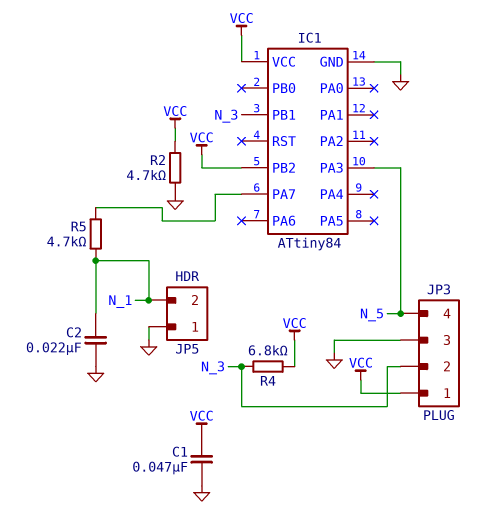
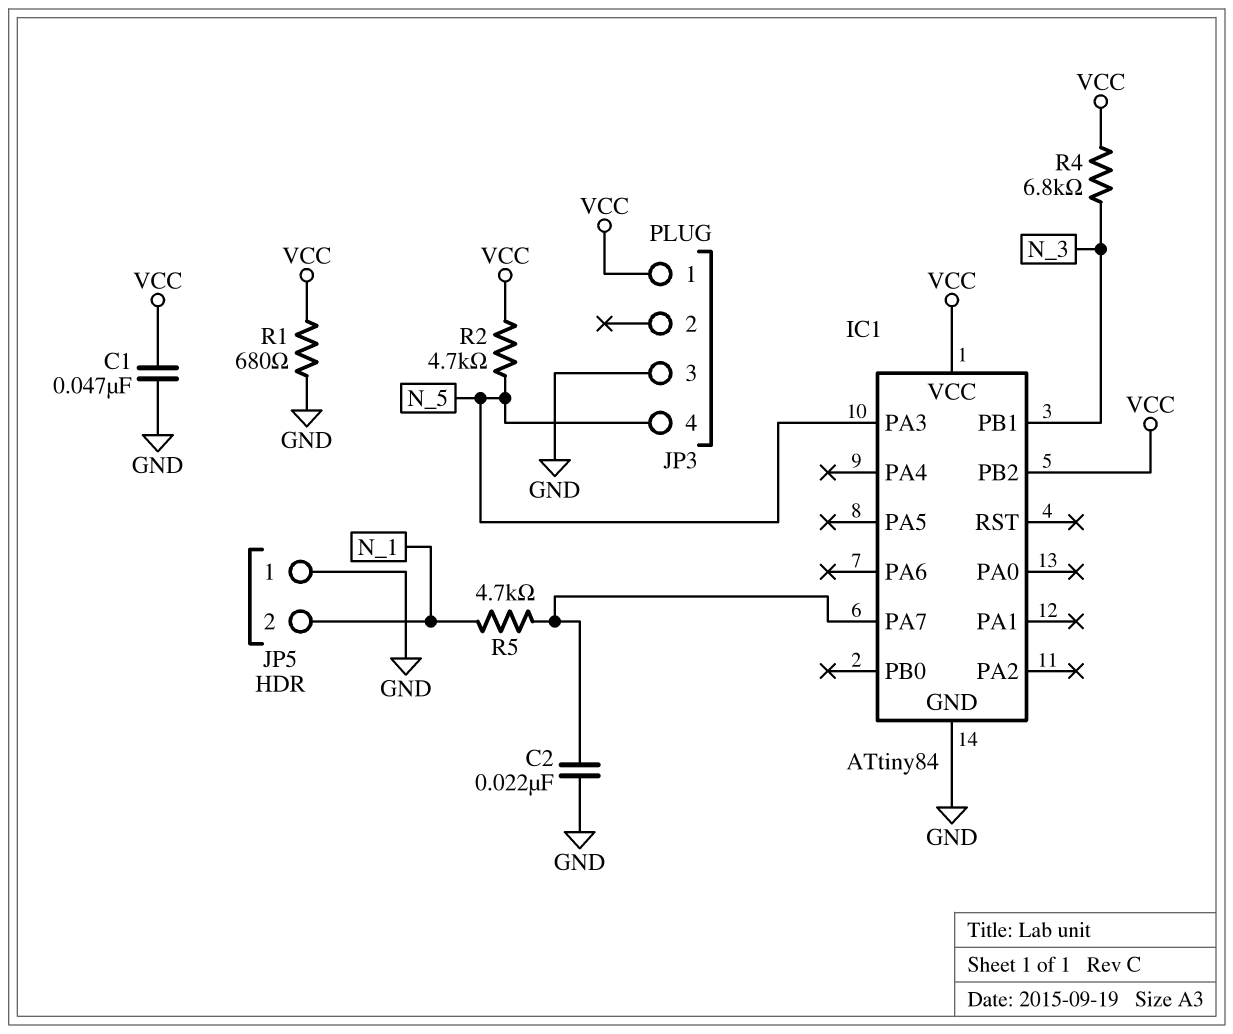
C2: 22nF (GND, N_1) -> 22nF (GND, IC1/PA7)
JP3 pin 2: N_3 -> none
R1: none -> 680 (GND, VCC)
R2: 4.7k (GND, VCC) -> 4.7k (N_5, VCC)

